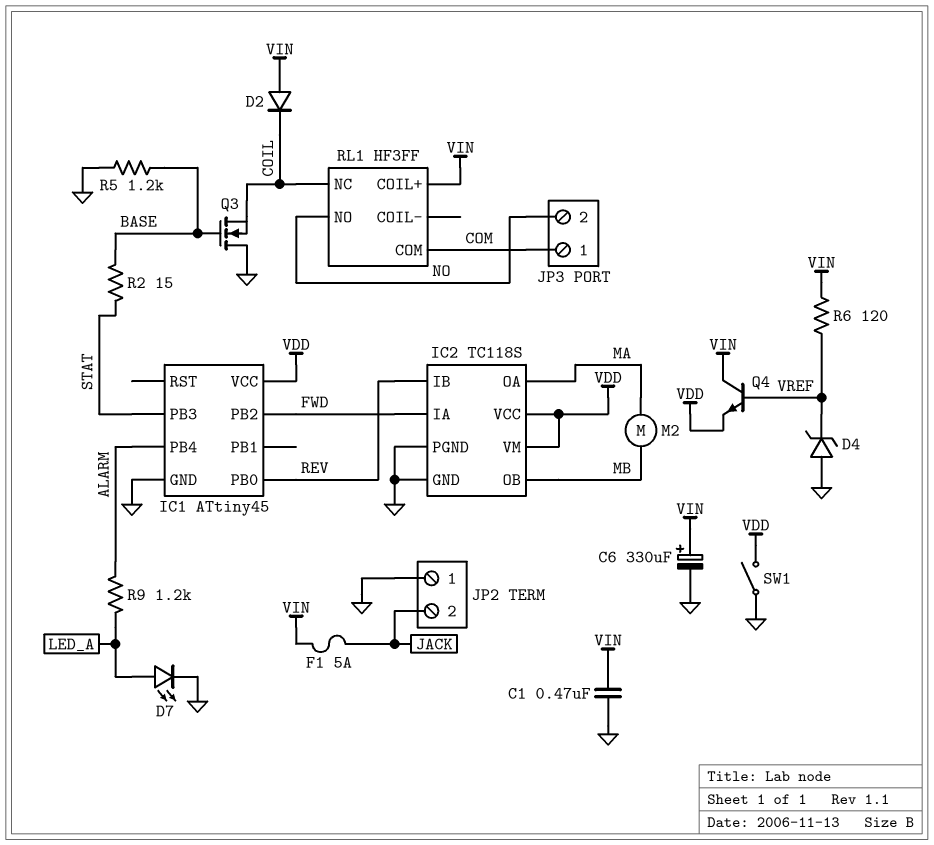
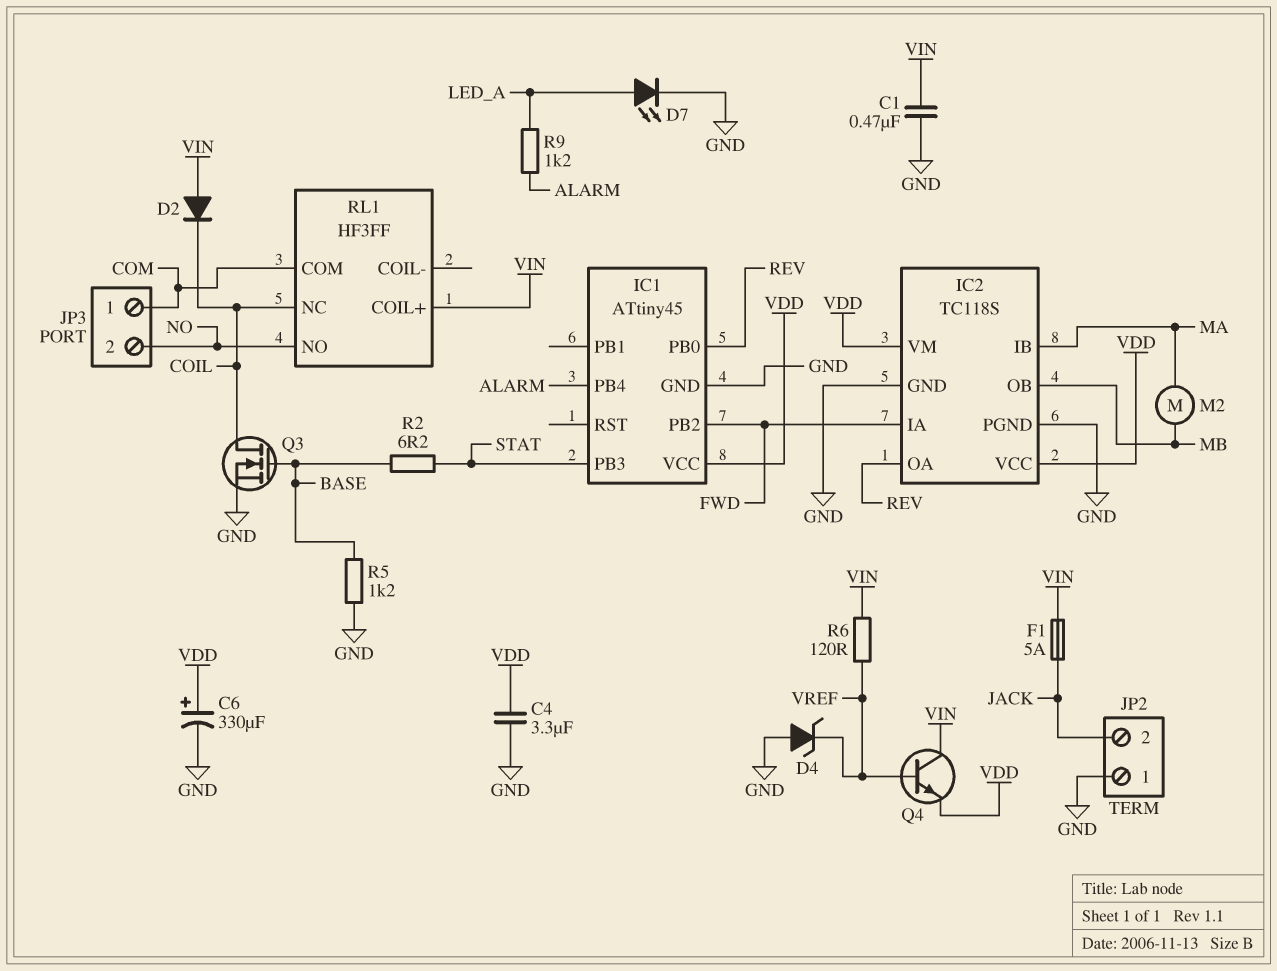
C4: none -> 3.3uF (GND, VDD)
C6: 330uF (plus VIN, minus GND) -> 330uF (plus VDD, minus GND)
IC2 pin IB: REV -> MA
IC2 pin OA: MA -> REV
Q3: NMOS (G BASE, D GND, S COIL) -> NMOS (G BASE, D COIL, S GND)
R2: 15 (BASE, STAT) -> 6.2 (BASE, STAT)
SW1: switch (GND, VDD) -> none

